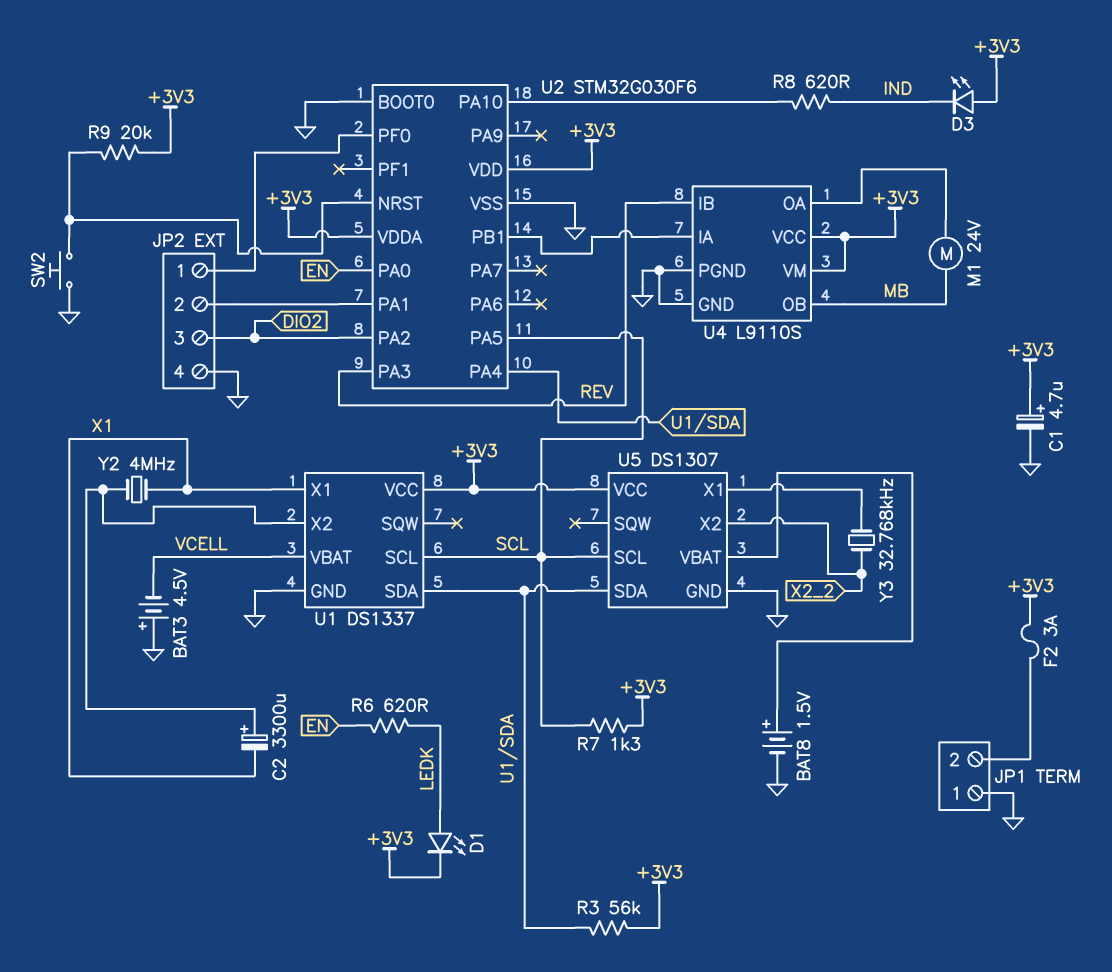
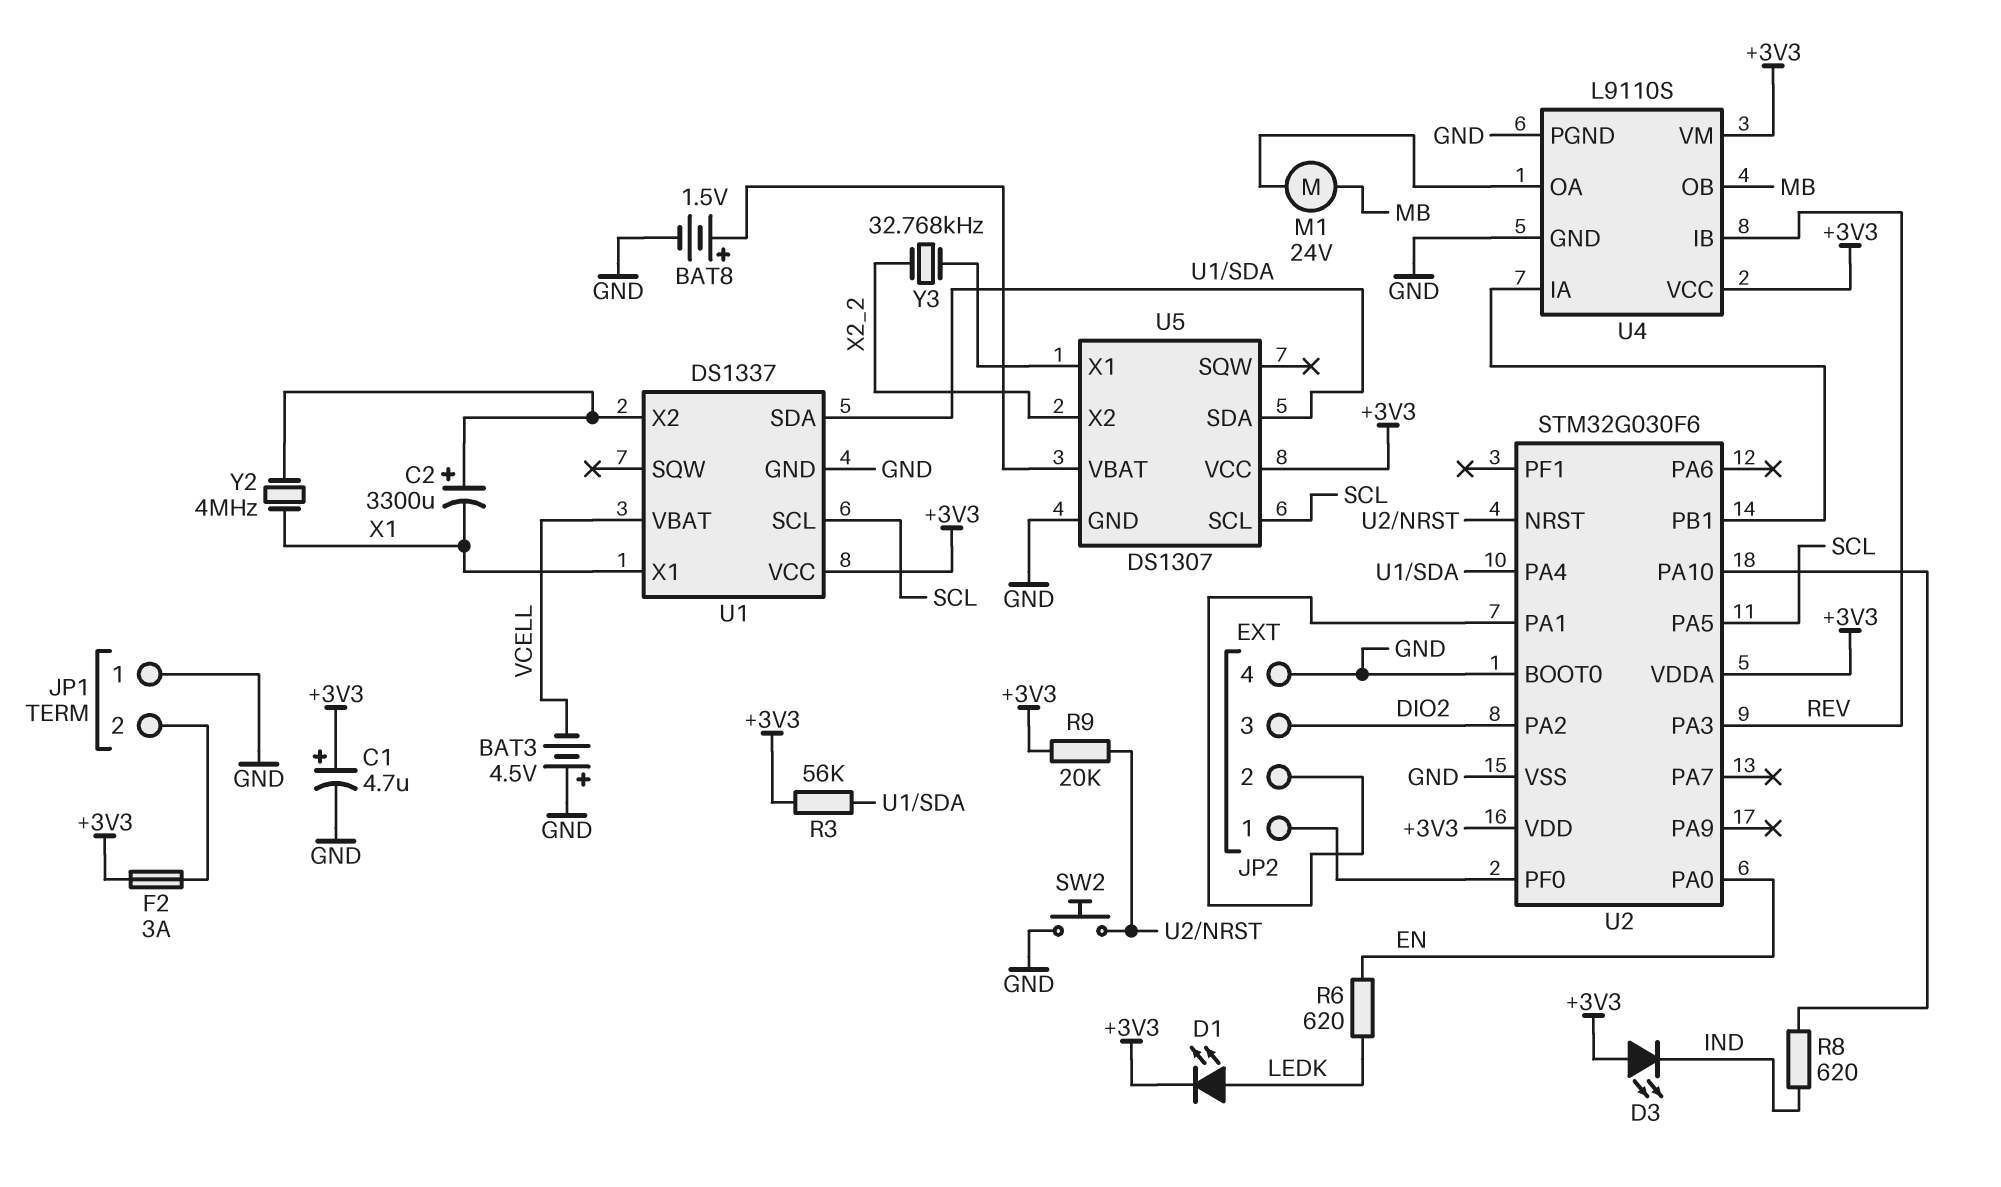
R7: 1.3k (+3V3, SCL) -> none

